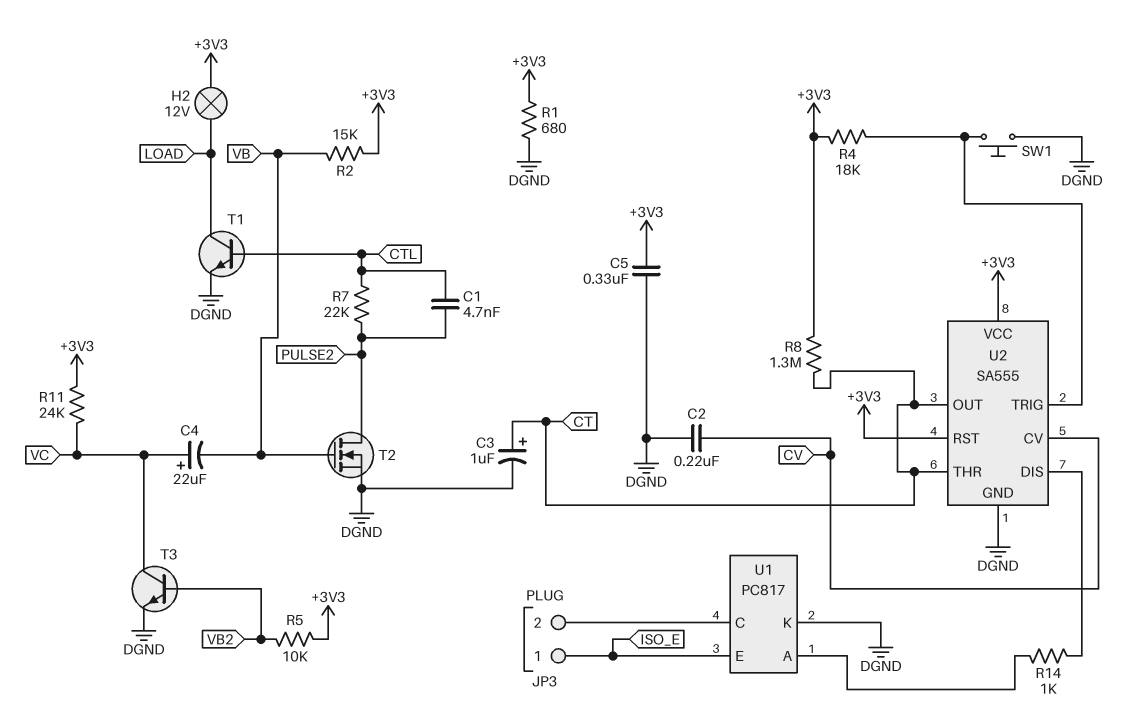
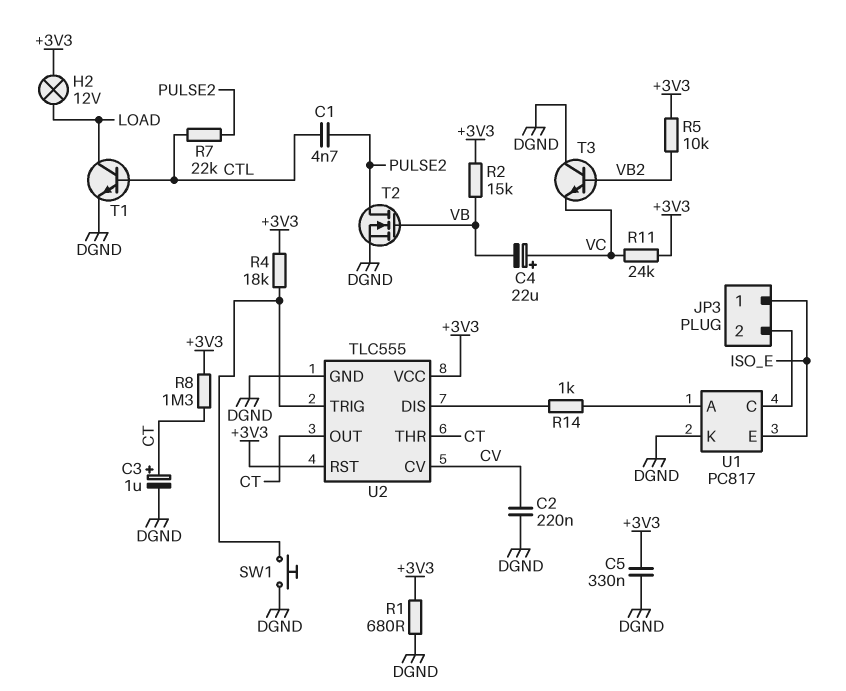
T3: NPN (B VB2, C VC, E DGND) -> NPN (B VB2, C DGND, E VC)
U2: SA555 -> TLC555

